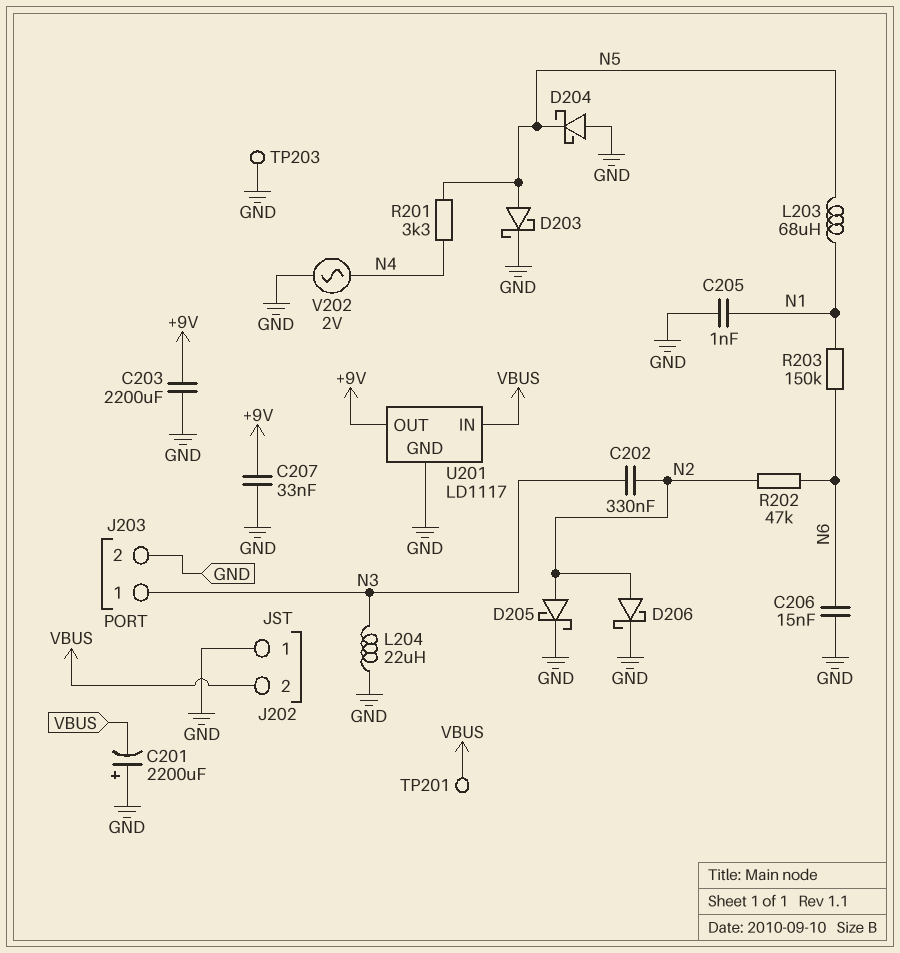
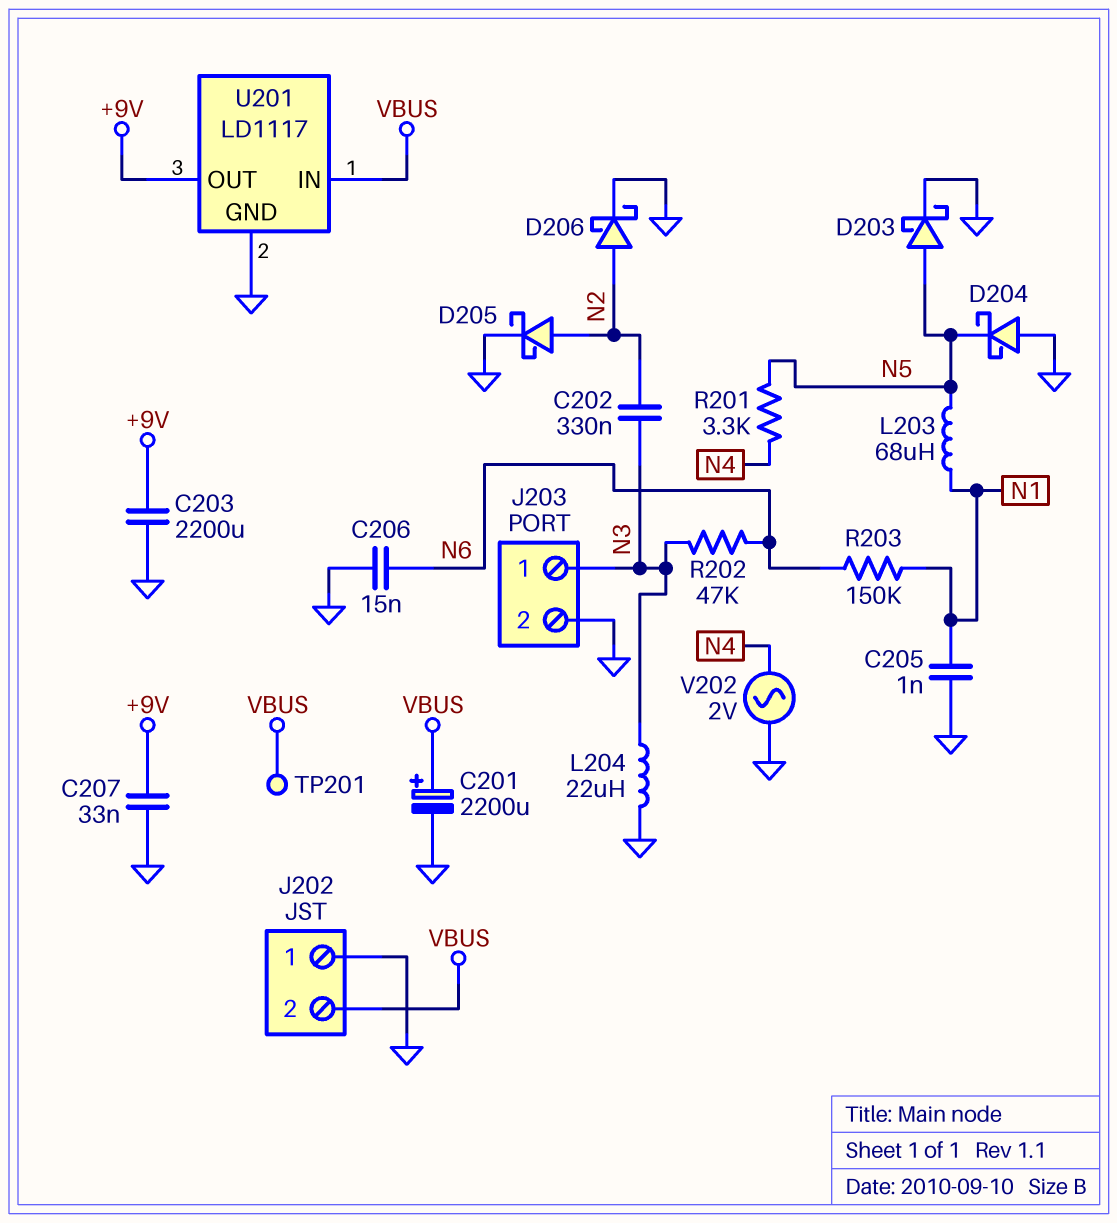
C201: 2200uF (plus GND, minus VBUS) -> 2200uF (plus VBUS, minus GND)
R202: 47k (N2, N6) -> 47k (N3, N6)
TP203: test point (GND) -> none

